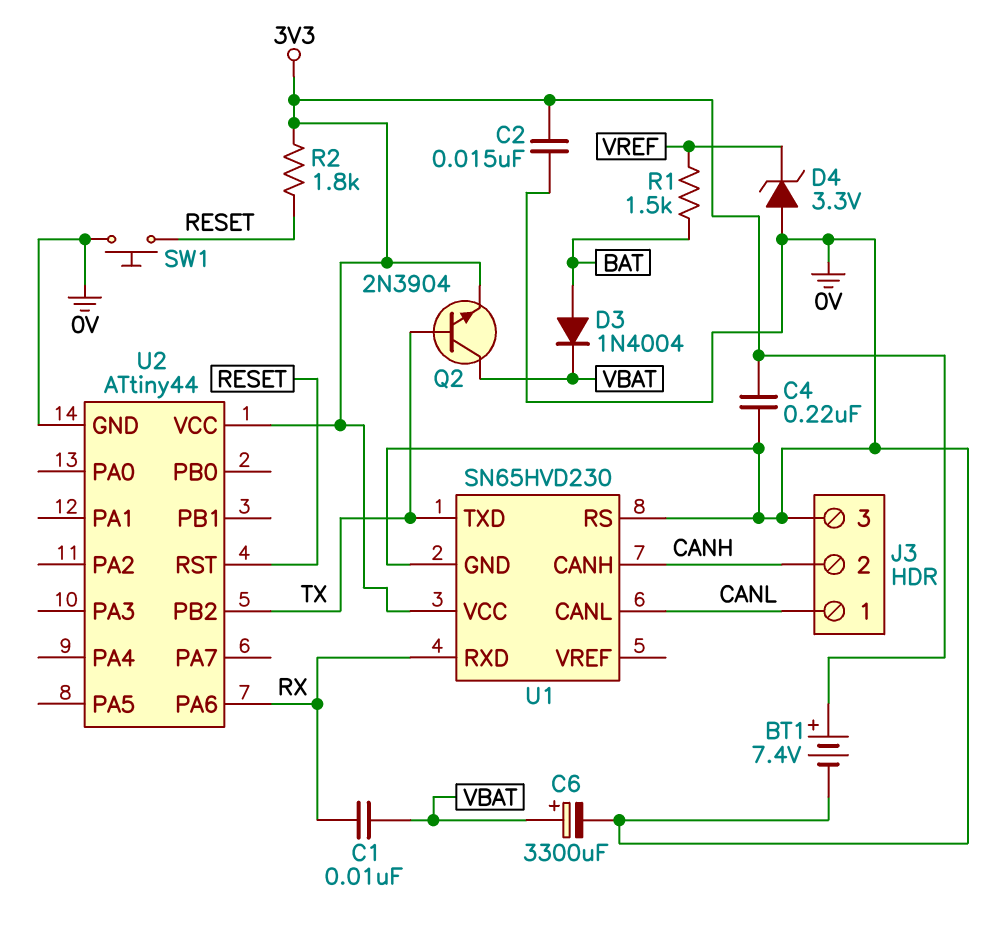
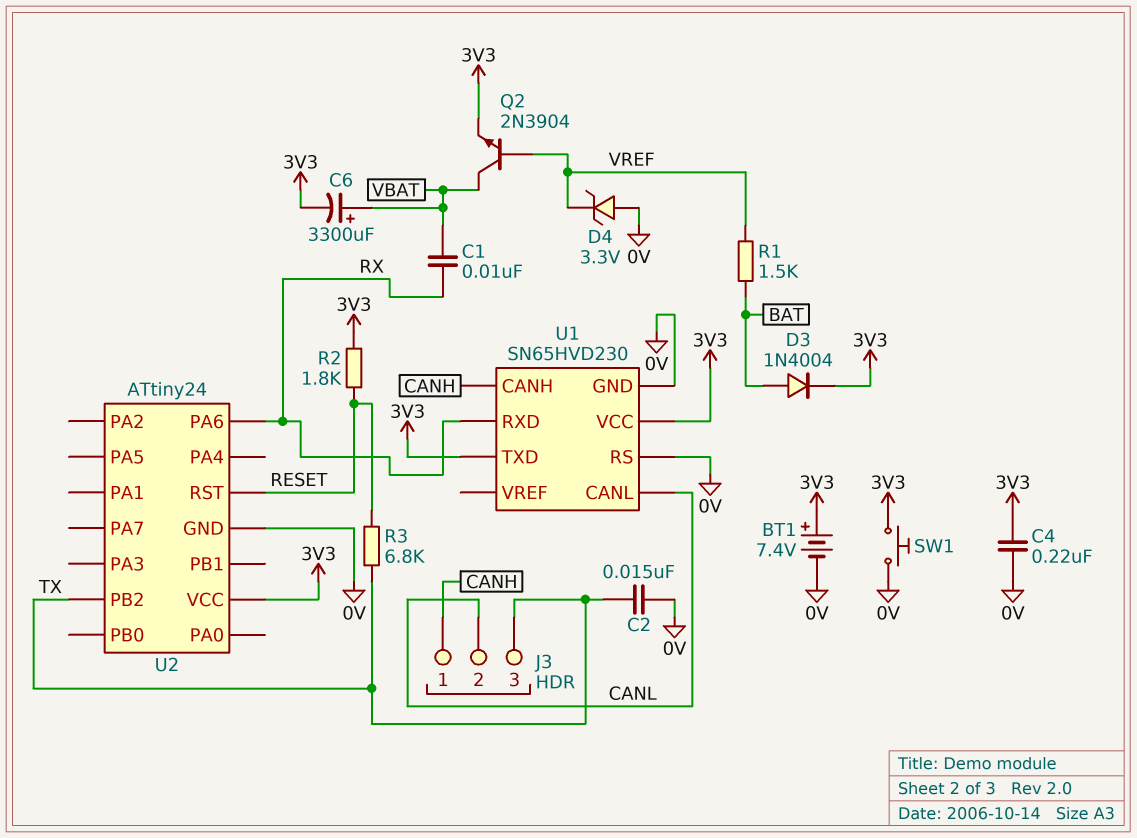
C2: 15nF (0V, 3V3) -> 15nF (0V, TX)
C6: 3300uF (plus VBAT, minus 0V) -> 3300uF (plus VBAT, minus 3V3)
D3: diode 1N4004 (A BAT, K VBAT) -> diode 1N4004 (A BAT, K 3V3)
J3 pin 1: CANL -> CANH
J3 pin 2: CANH -> CANL
J3 pin 3: 0V -> TX
Q2: NPN 2N3904 (B TX, C VBAT, E 3V3) -> NPN 2N3904 (B VREF, C VBAT, E 3V3)
R3: none -> 6.8k (RESET, TX)
SW1: button (0V, RESET) -> button (0V, 3V3)
U1 pin TXD: TX -> 3V3
U2: ATtiny44 -> ATtiny24

